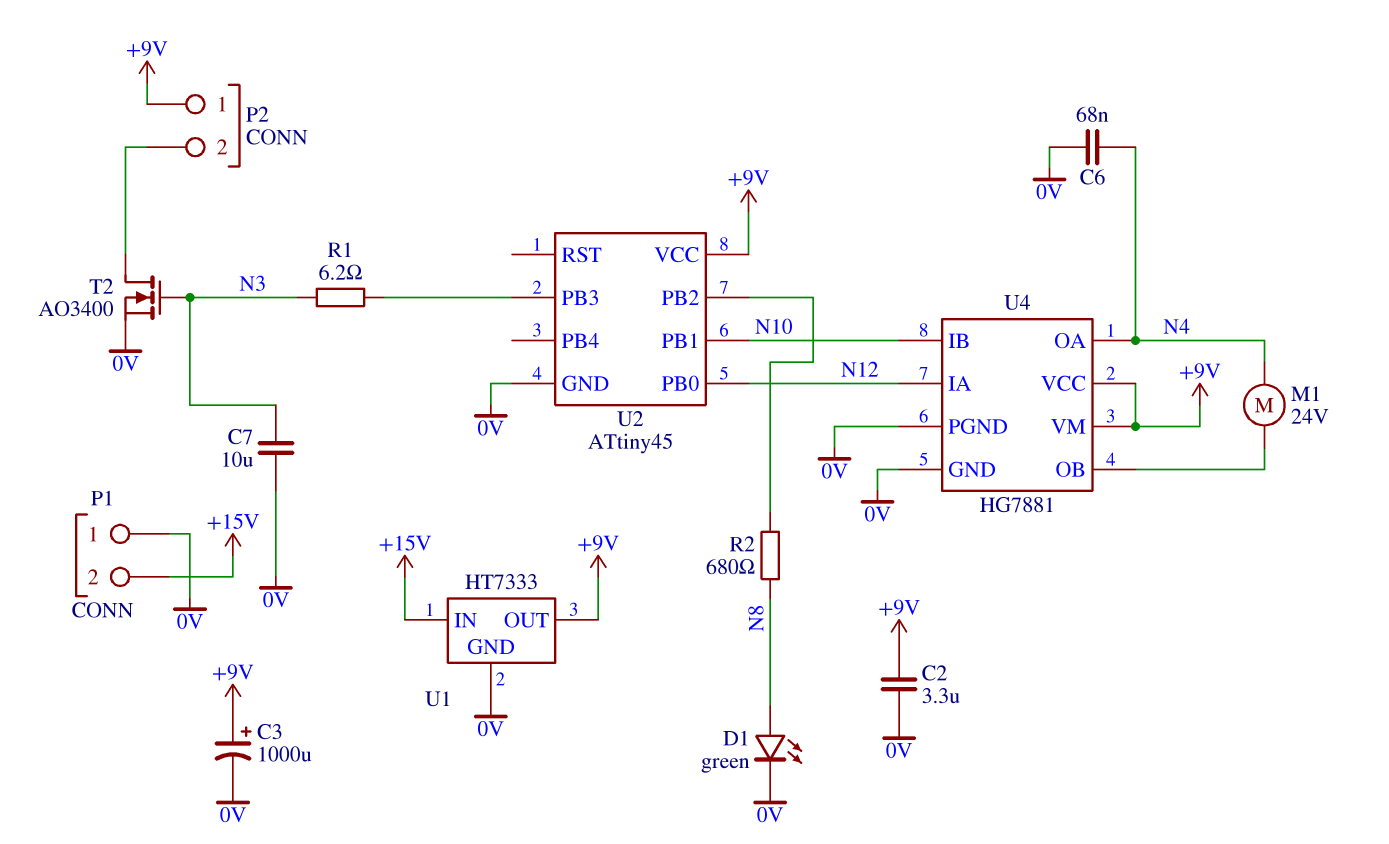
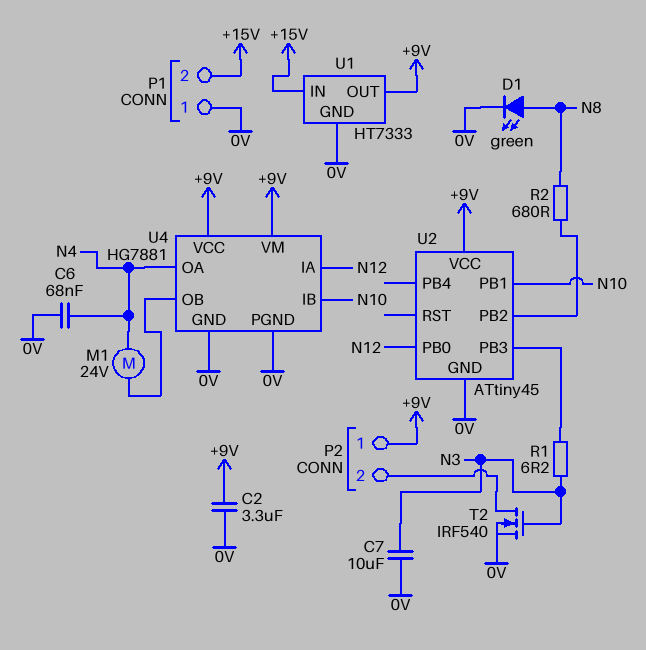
C3: 1000uF (plus +9V, minus 0V) -> none
T2: NMOS AO3400 (G N3, D P2/2, S 0V) -> NMOS IRF540 (G N3, D P2/2, S 0V)

